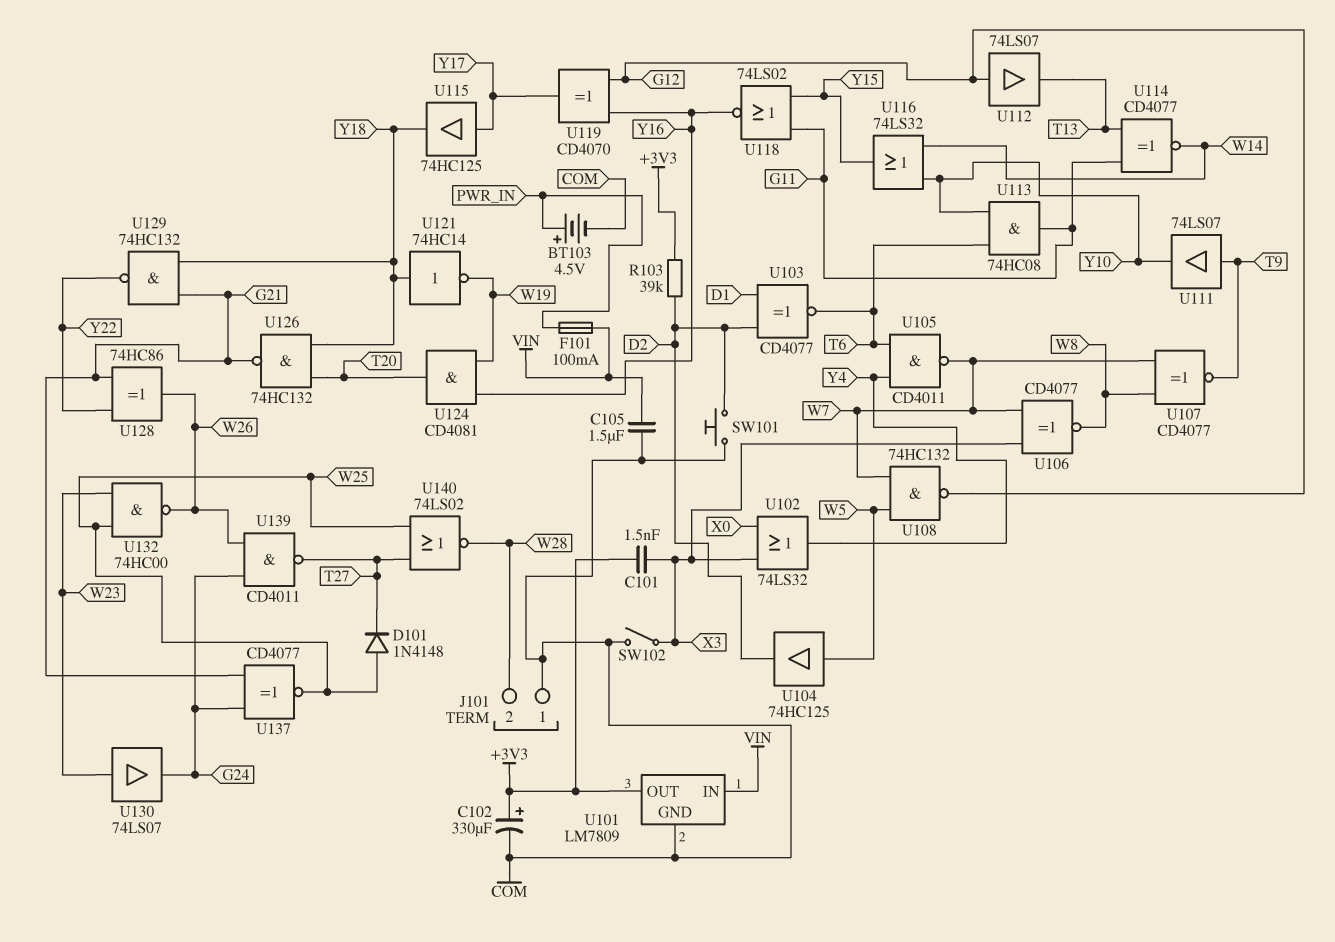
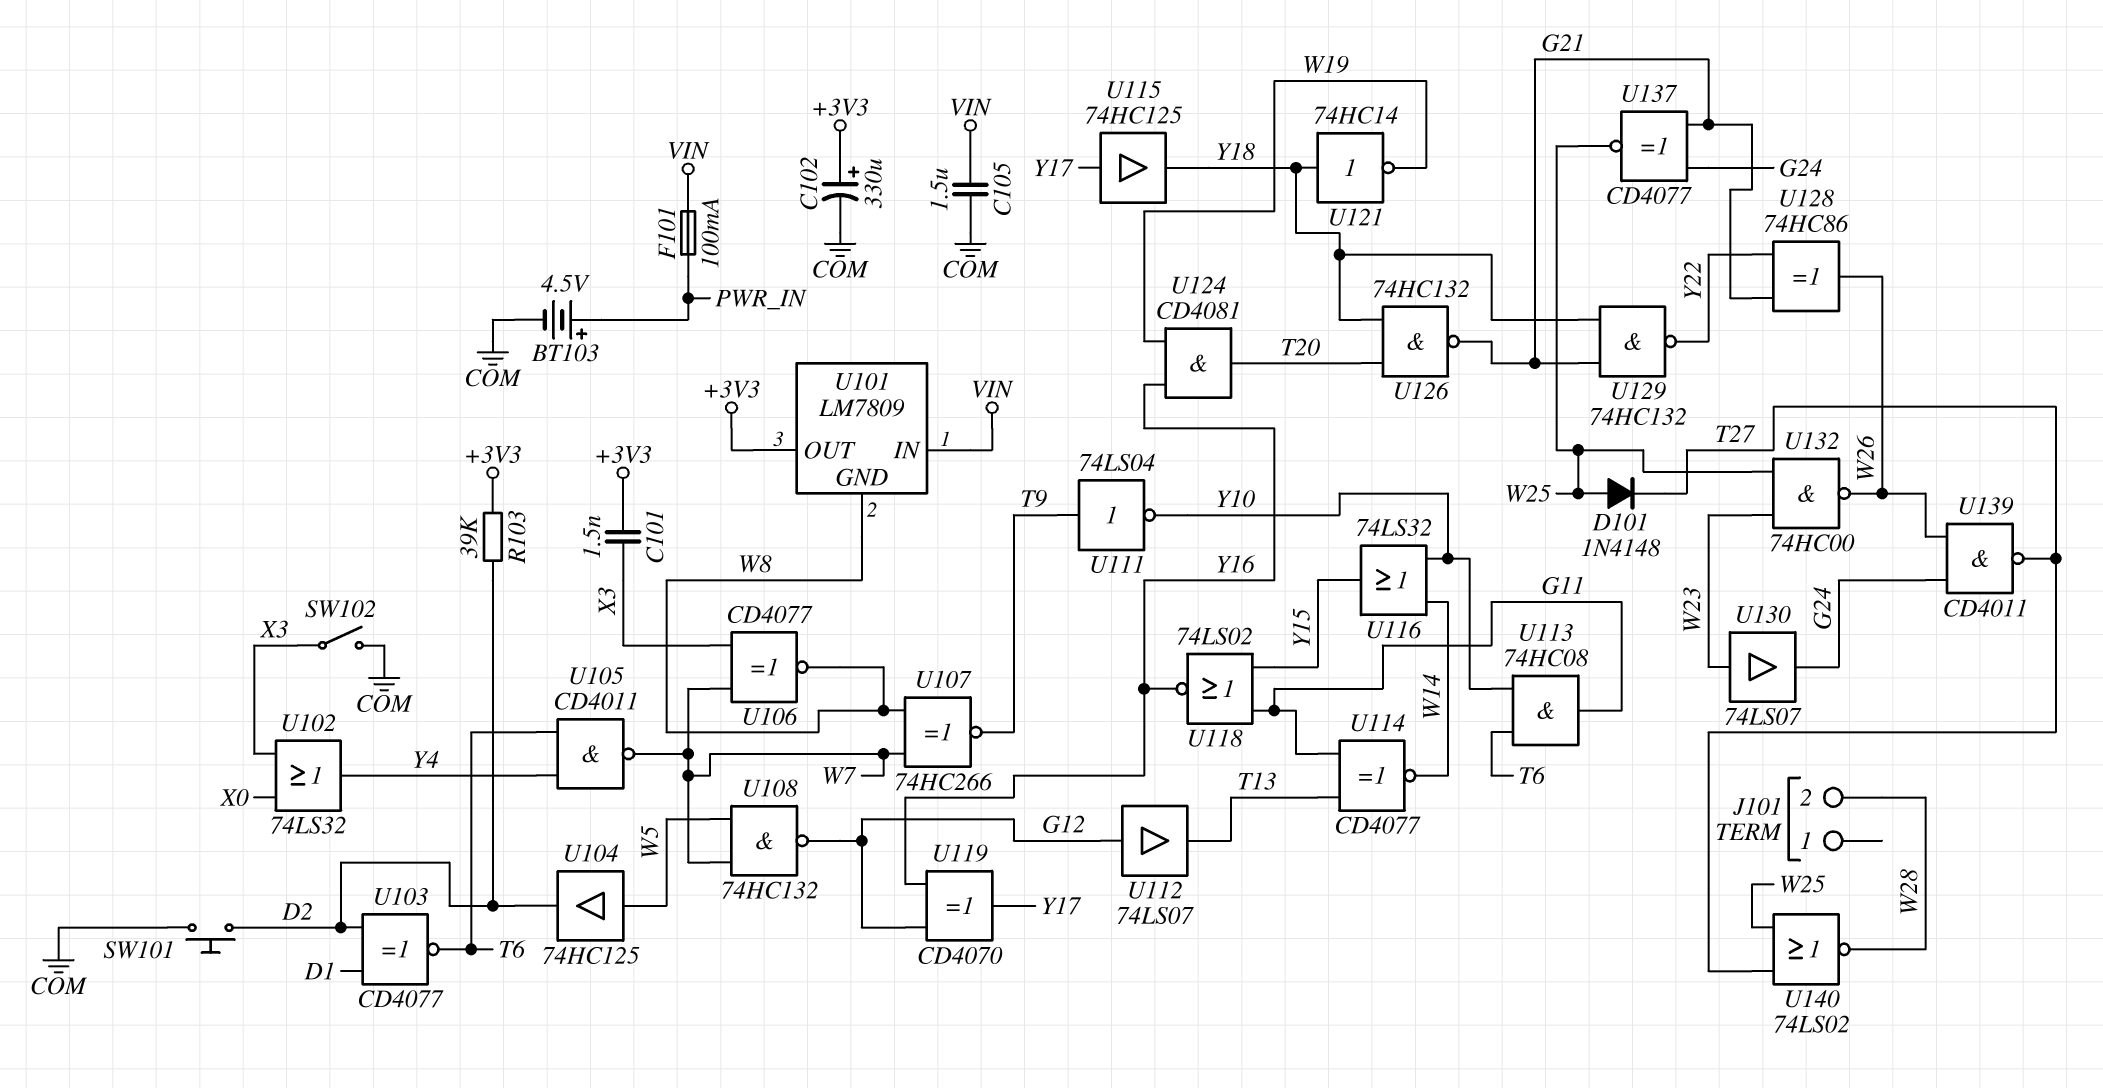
J101 pin 1: COM -> none
U101 pin GND: COM -> W8
U107: XNOR CD4077 (in W7, in W8, out T9) -> XNOR 74HC266 (in W7, in W8, out T9)
U111: buffer 74LS07 (in T9, out Y10) -> NOT 74LS04 (in T9, out Y10)

